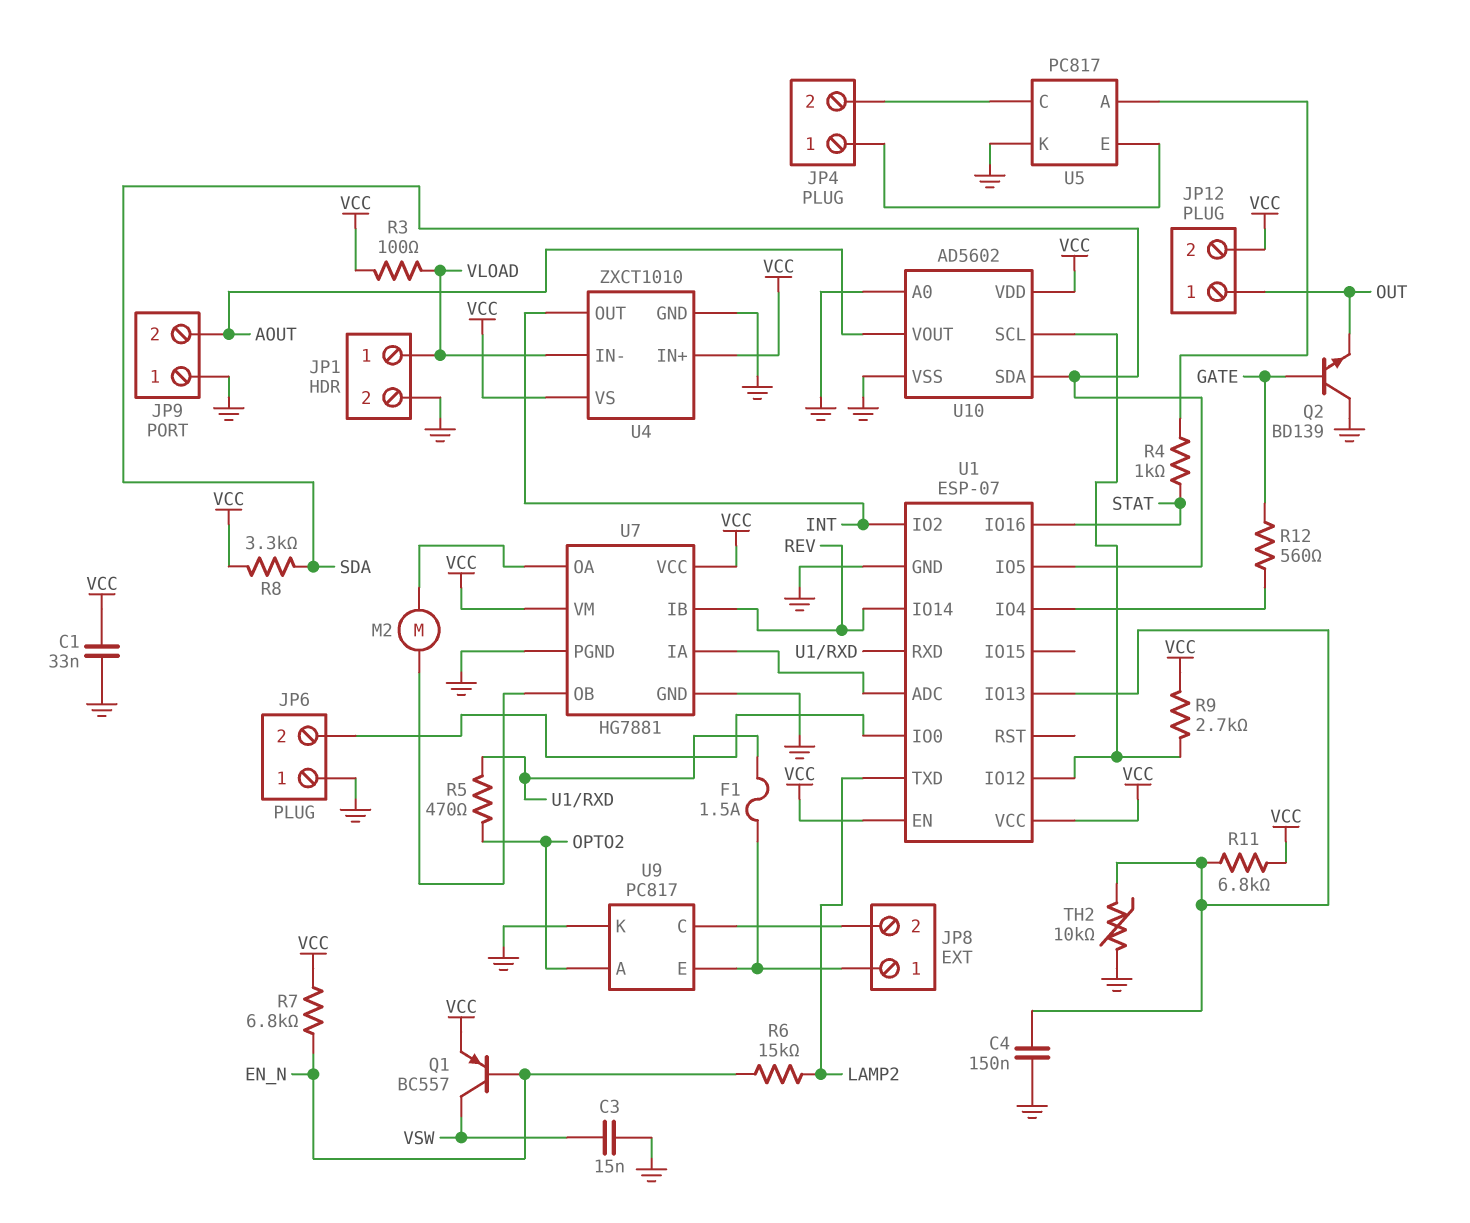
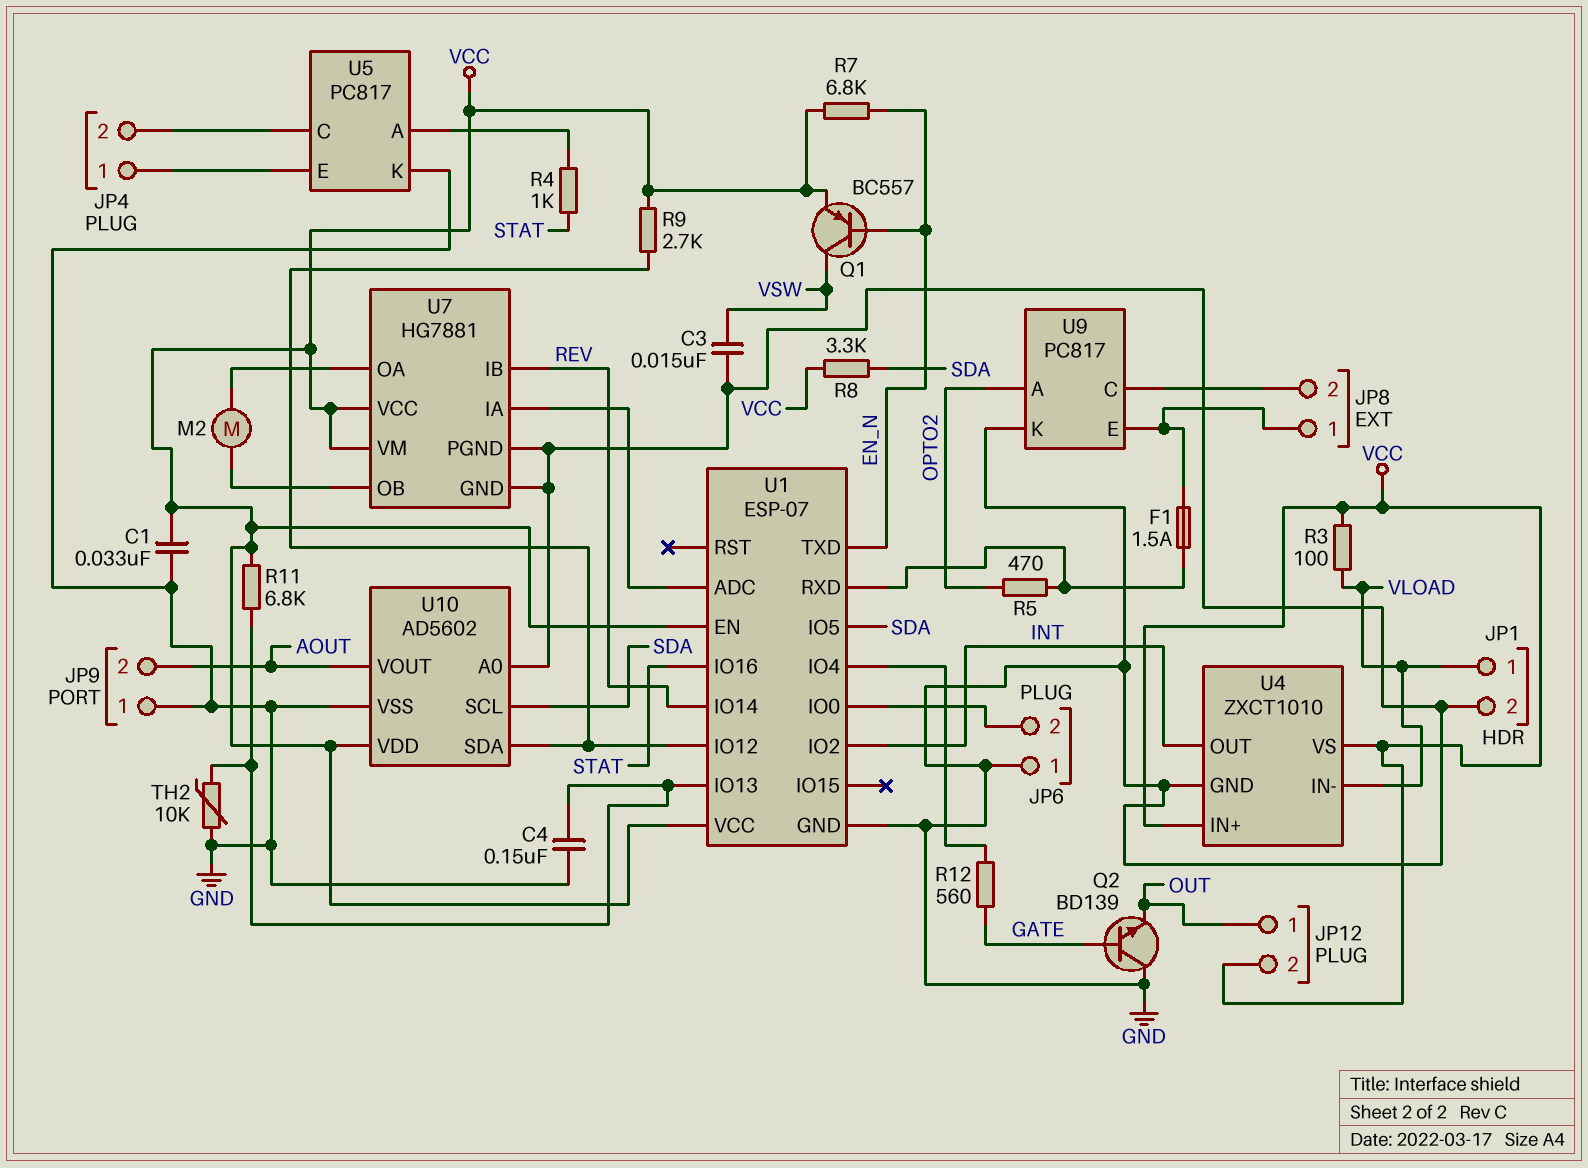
R6: 15k (EN_N, LAMP2) -> none
U1 pin TXD: LAMP2 -> EN_N
U10 pin SCL: U1/IO12 -> SDA
U10 pin SDA: SDA -> U1/IO12

